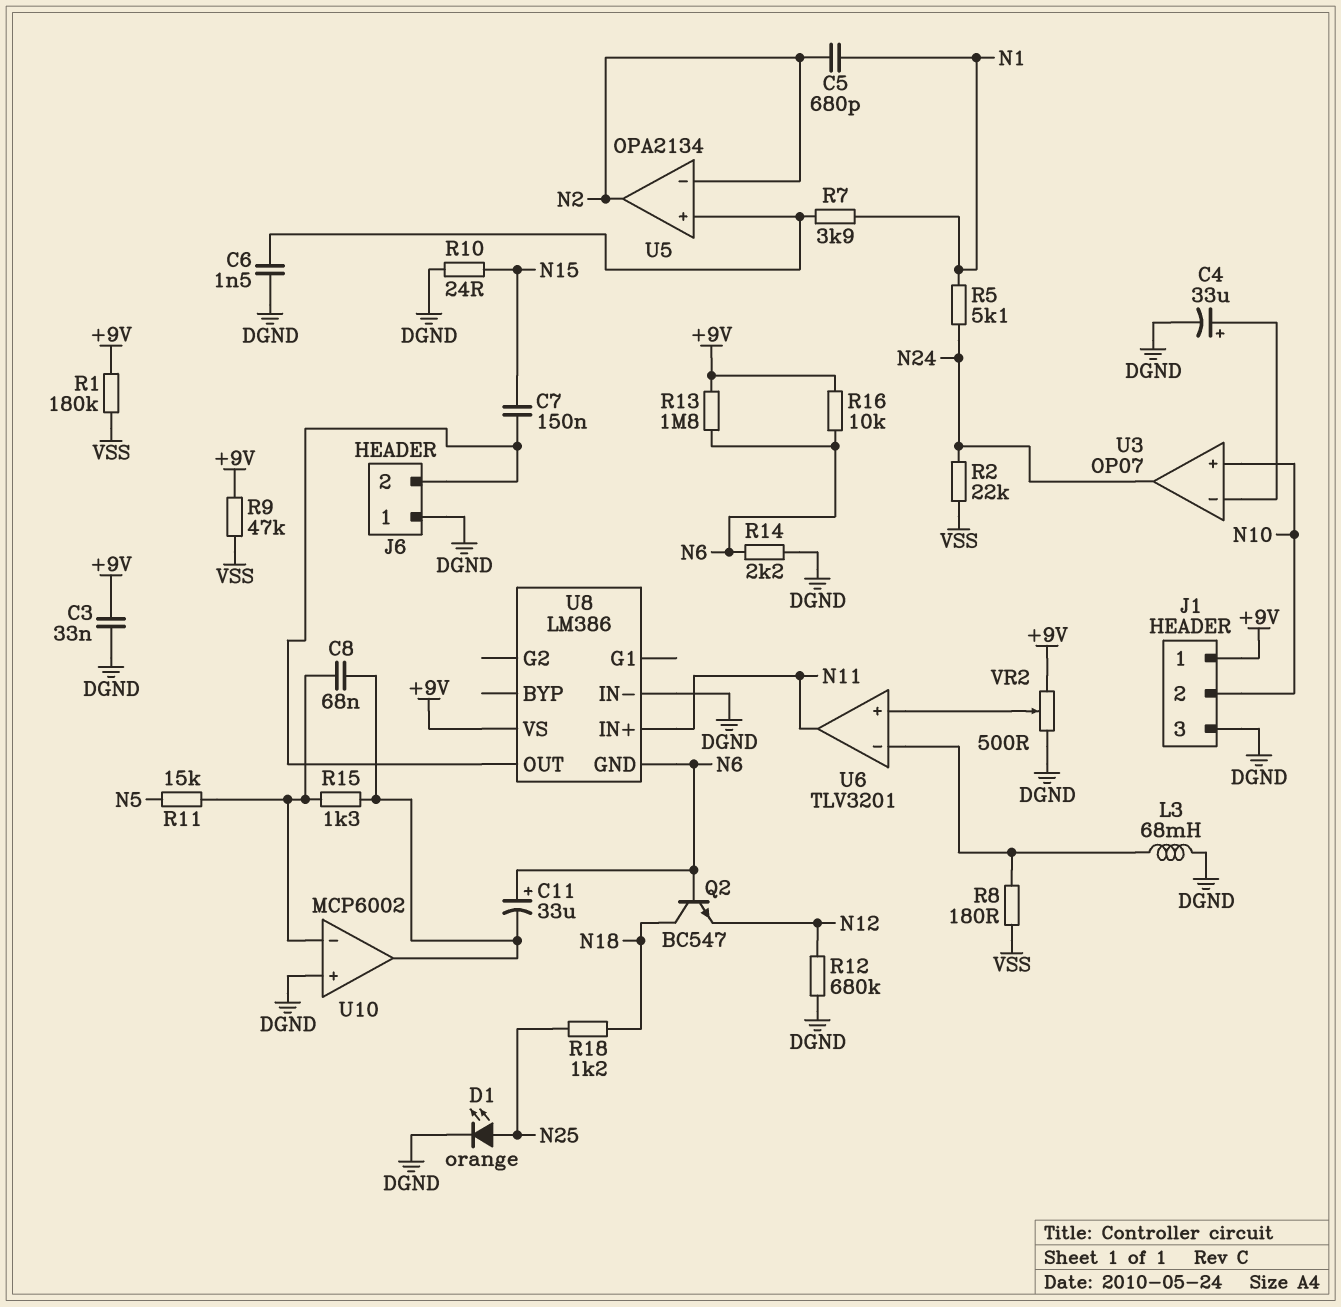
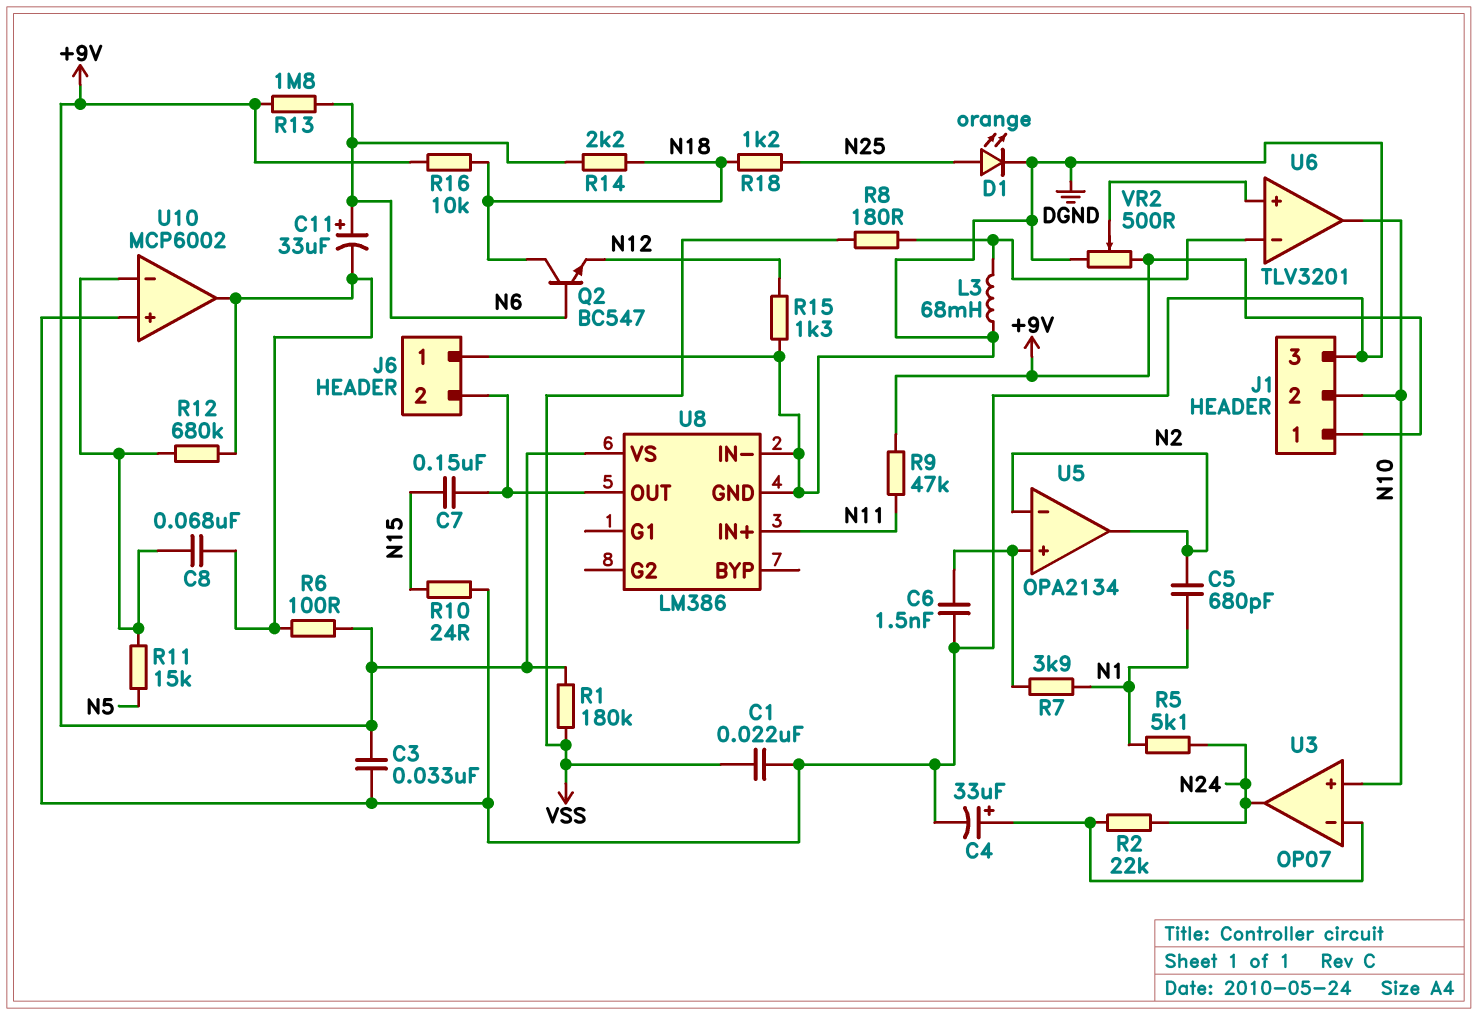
C1: none -> 22nF (DGND, VSS)
R2: 22k (N24, VSS) -> 22k (N24, U3/in-)
R6: none -> 100 (+9V, U10/out)
R9: 47k (+9V, VSS) -> 47k (+9V, N11)
R12: 680k (DGND, N12) -> 680k (U10/in-, U10/out)
R14: 2.2k (DGND, N6) -> 2.2k (N6, N18)
R15: 1.3k (U10/in-, U10/out) -> 1.3k (DGND, N12)
R16: 10k (+9V, N6) -> 10k (+9V, N18)
U6 pin out: N11 -> N10
U8 pin GND: N6 -> DGND

